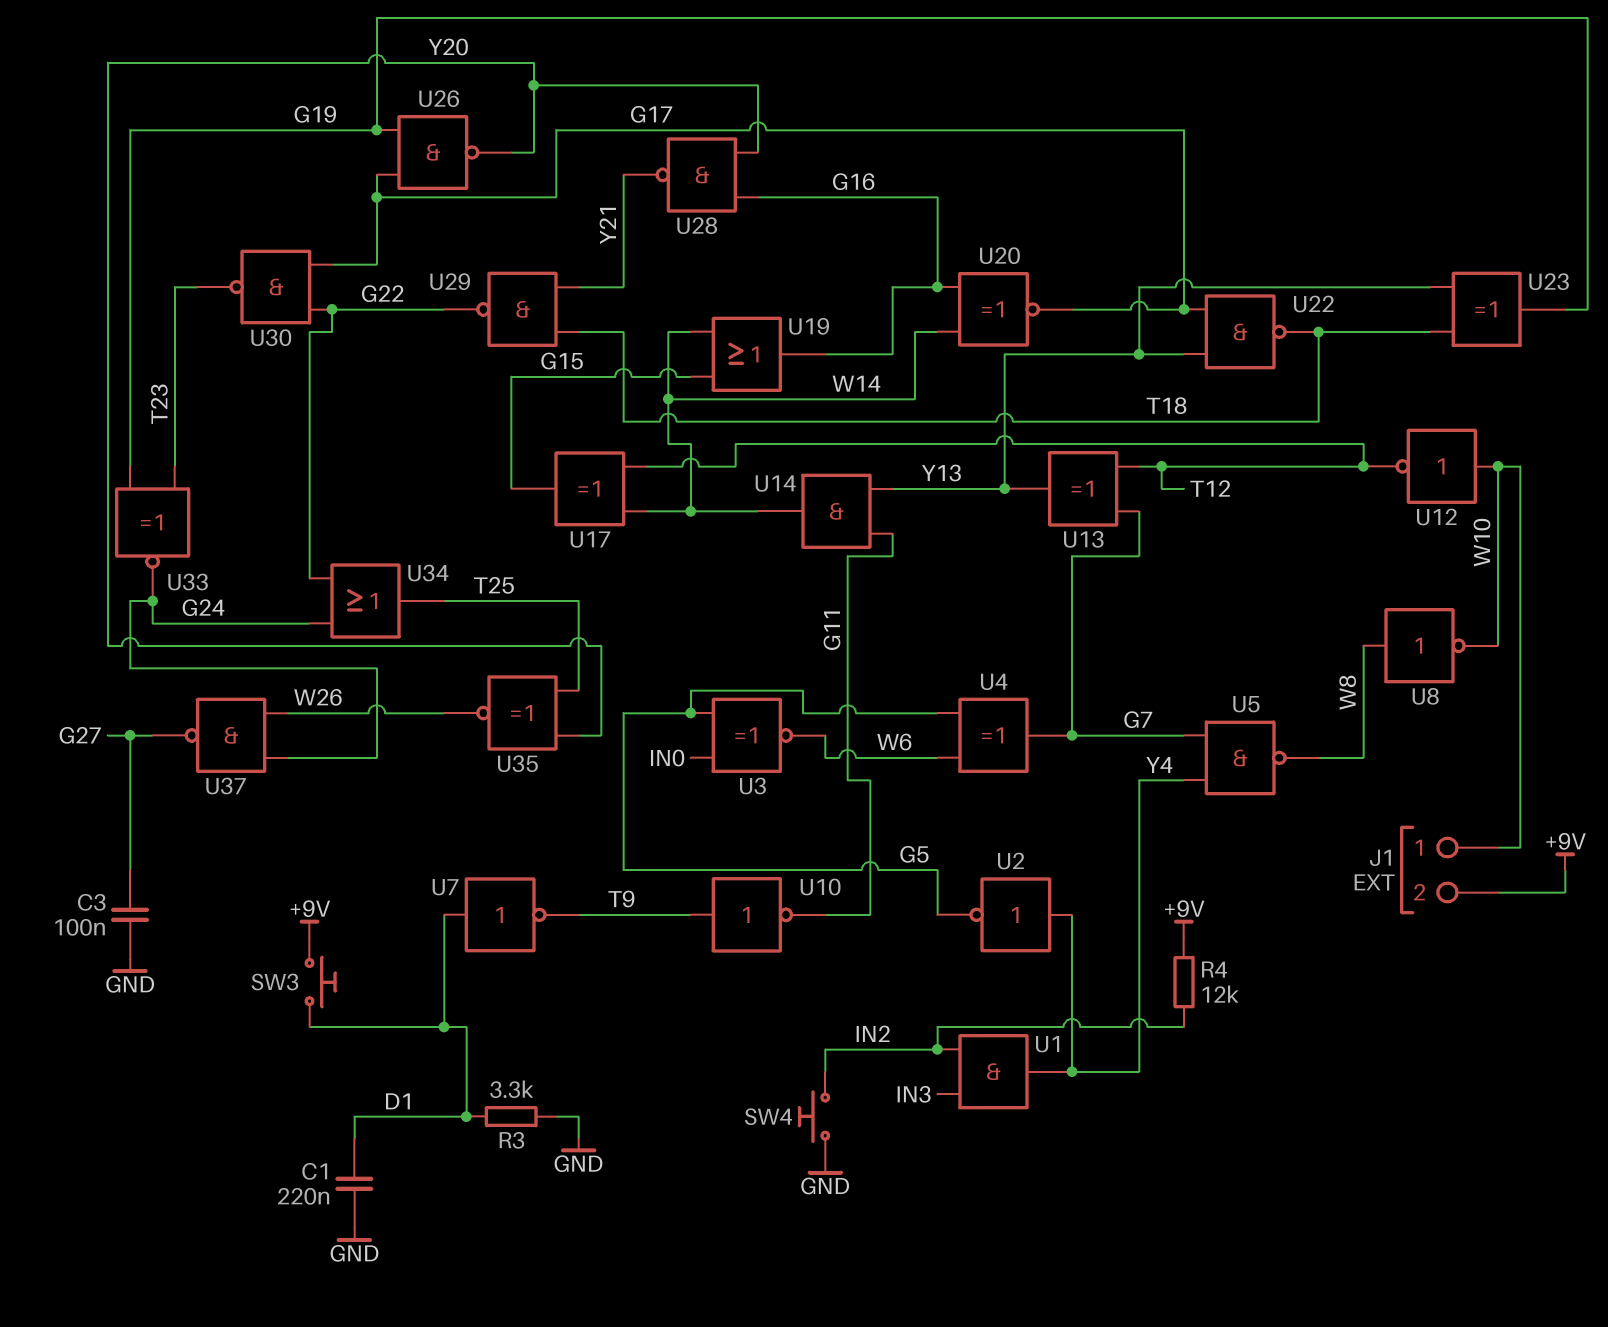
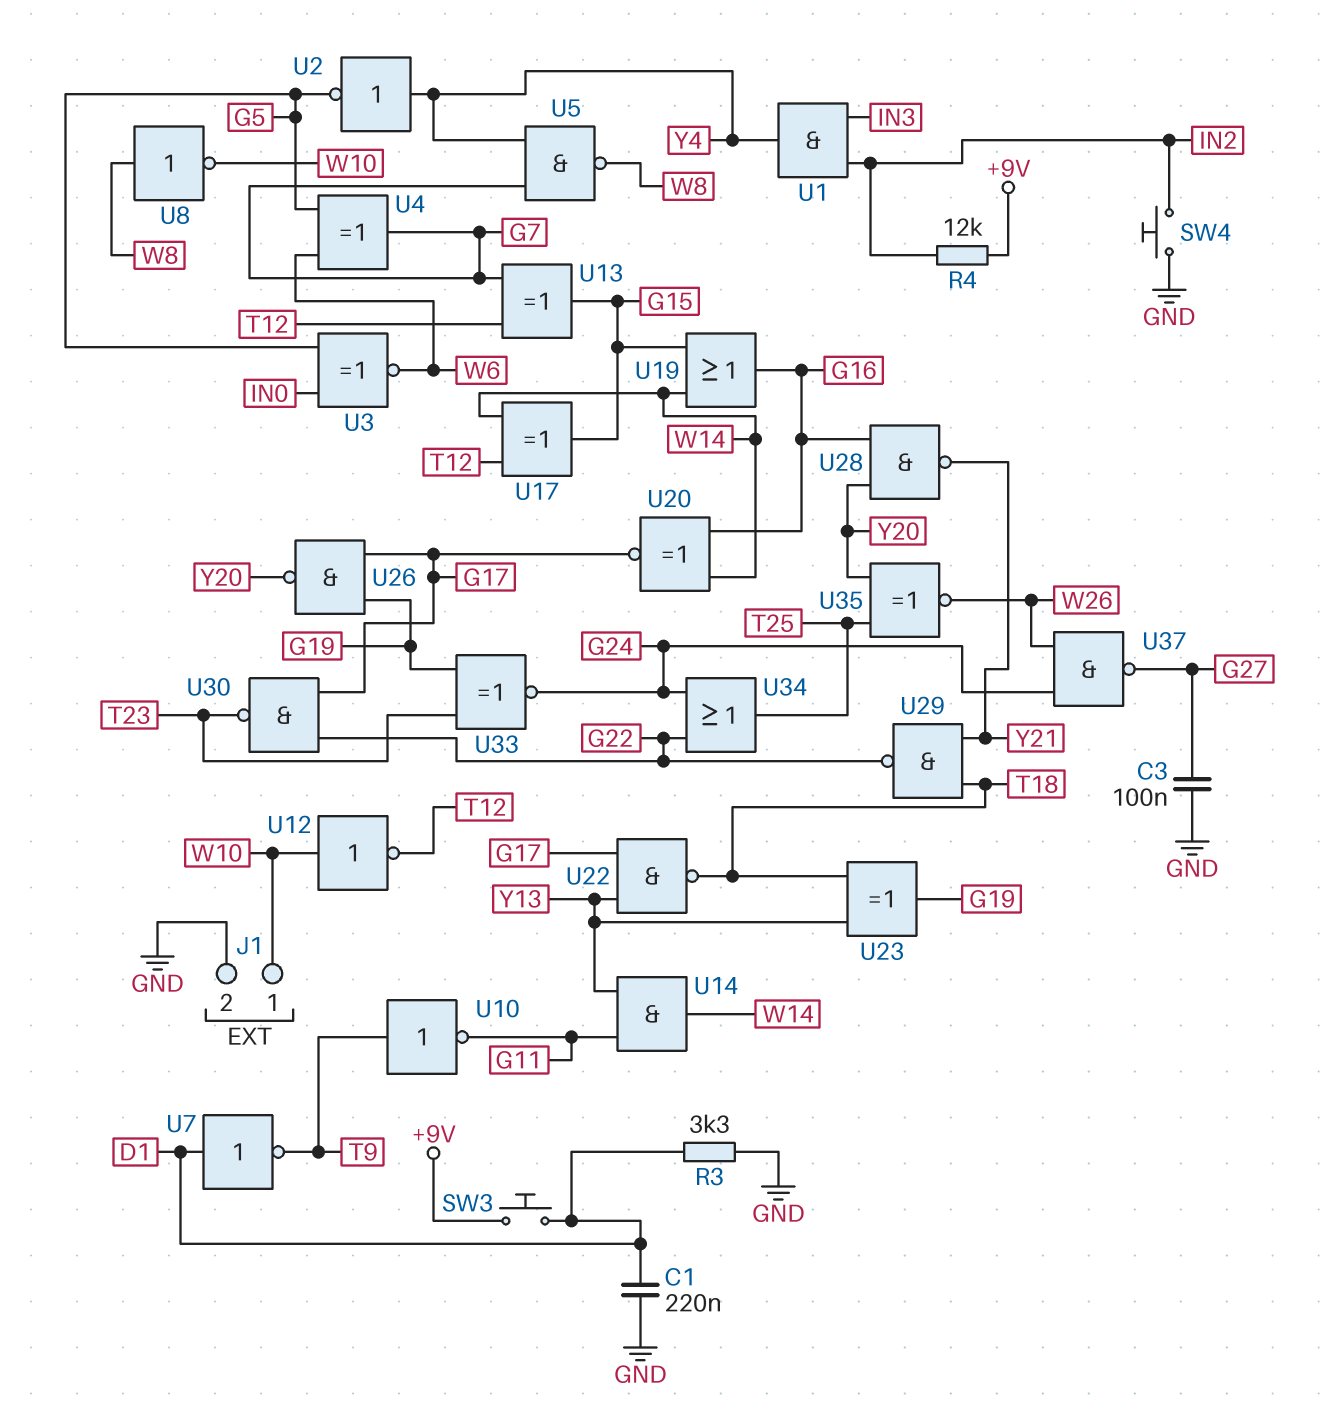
J1 pin 2: +9V -> GND
U13: XOR (in G7, in T12, out Y13) -> XOR (in G7, in T12, out G15)

